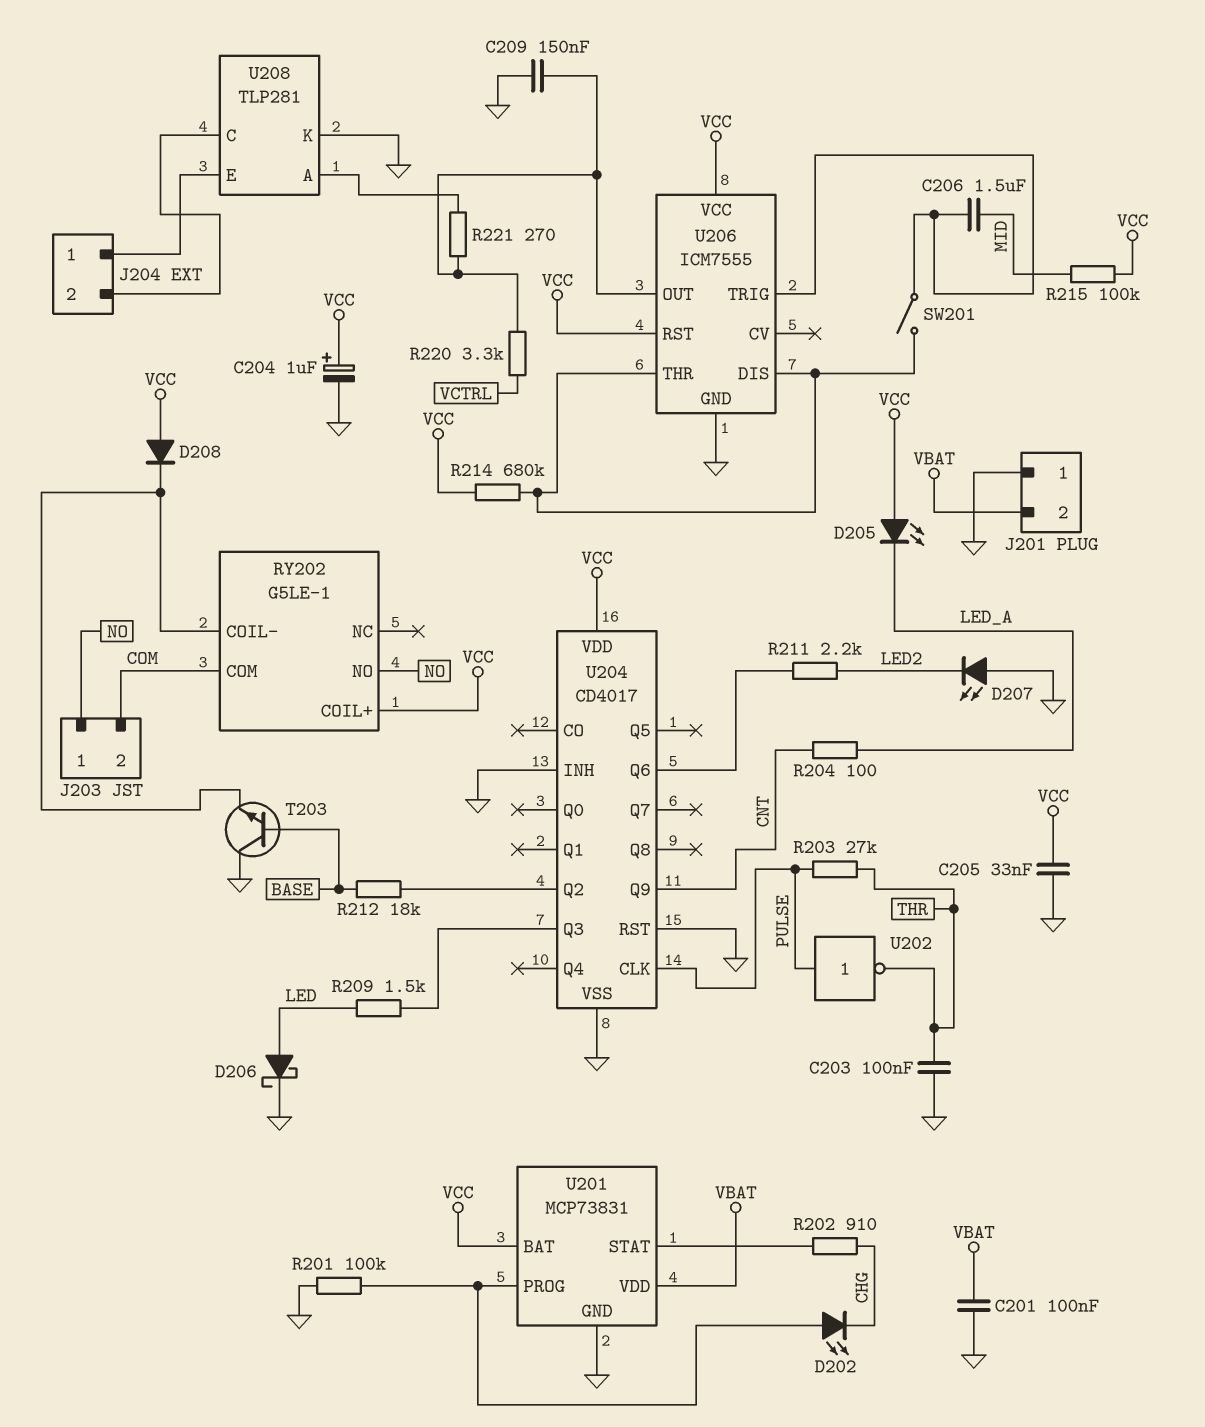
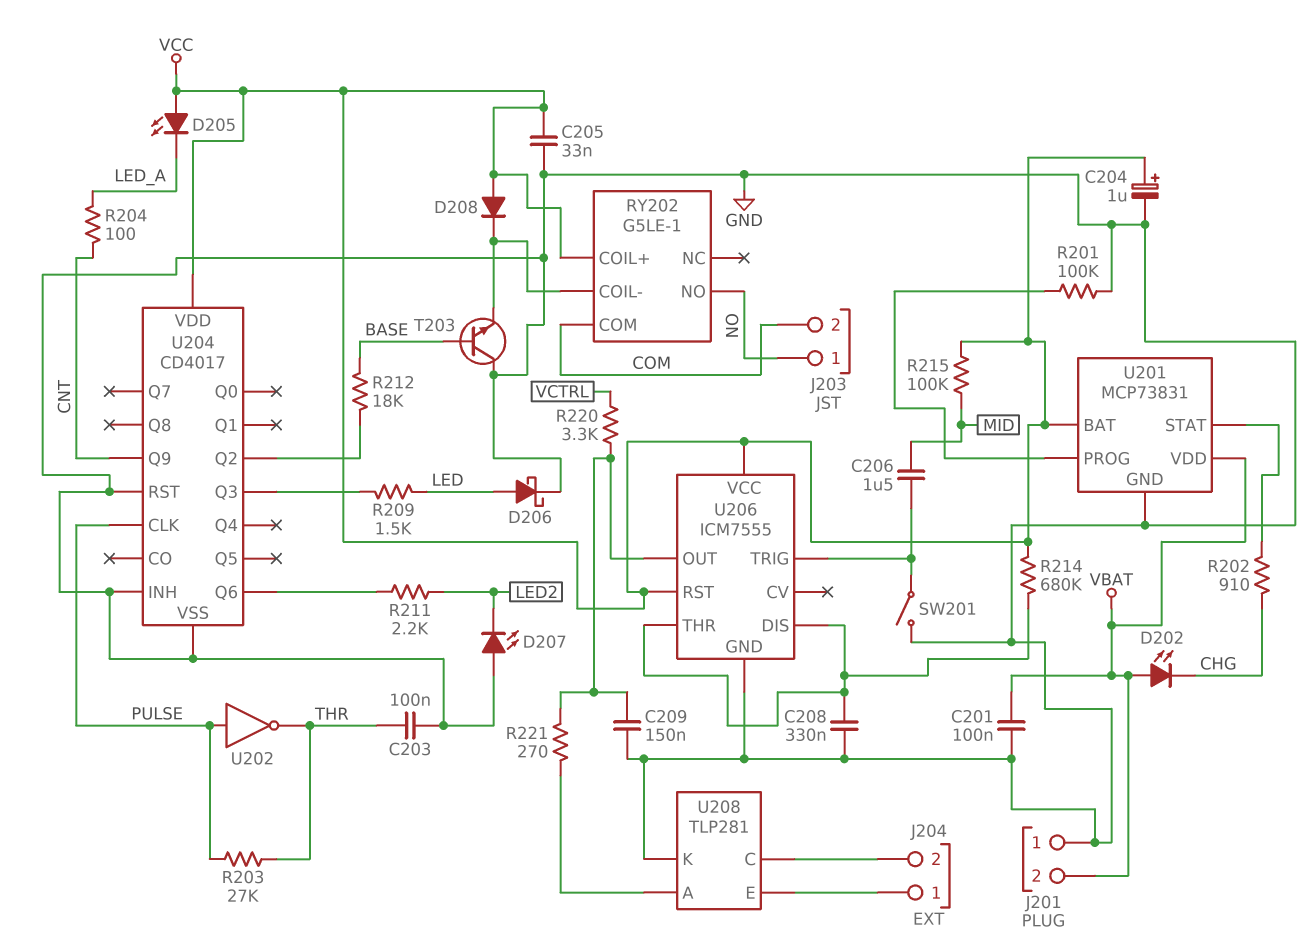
C208: none -> 330nF (GND, U206/DIS)
D202: LED (A U201/PROG, K CHG) -> LED (A VBAT, K CHG)
SW201: switch (U206/DIS, U206/TRIG) -> switch (GND, U206/TRIG)

